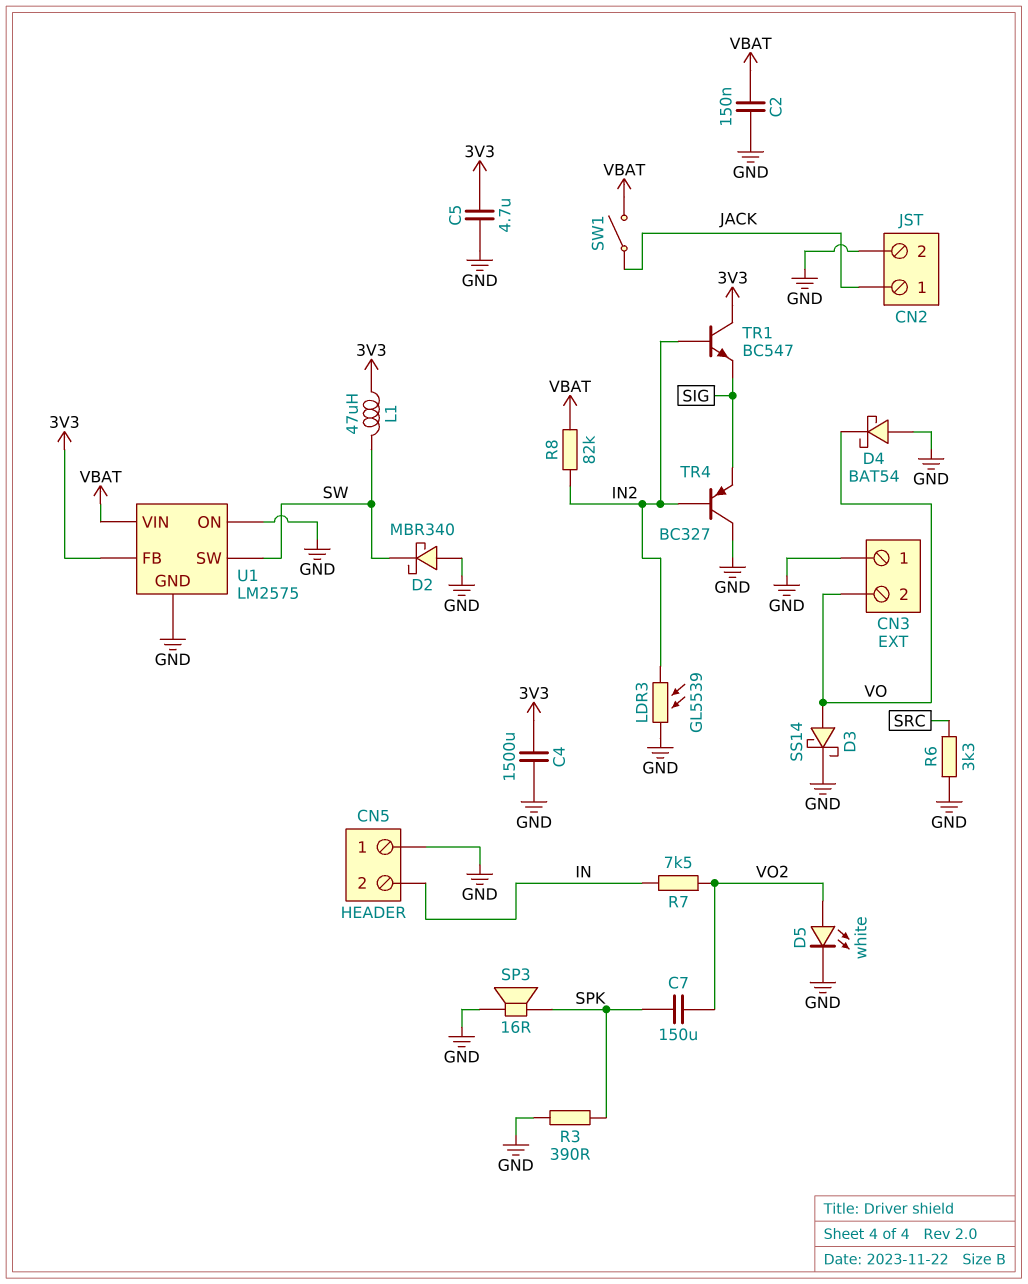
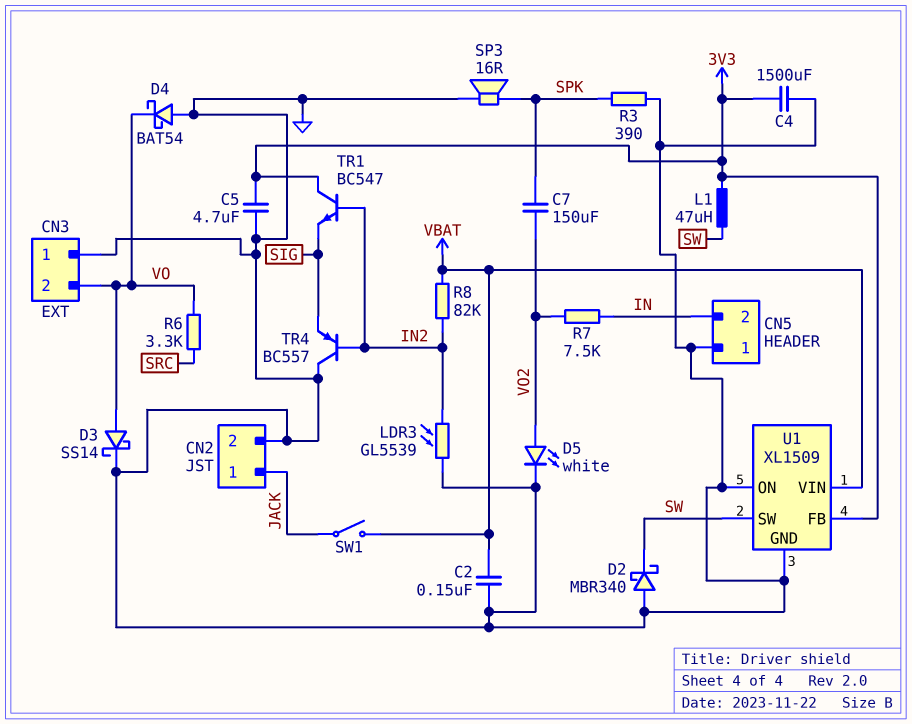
R6: 3.3k (GND, SRC) -> 3.3k (SRC, VO)
TR4: PNP BC327 (B IN2, C GND, E SIG) -> PNP BC557 (B IN2, C GND, E SIG)
U1: LM2575 -> XL1509

